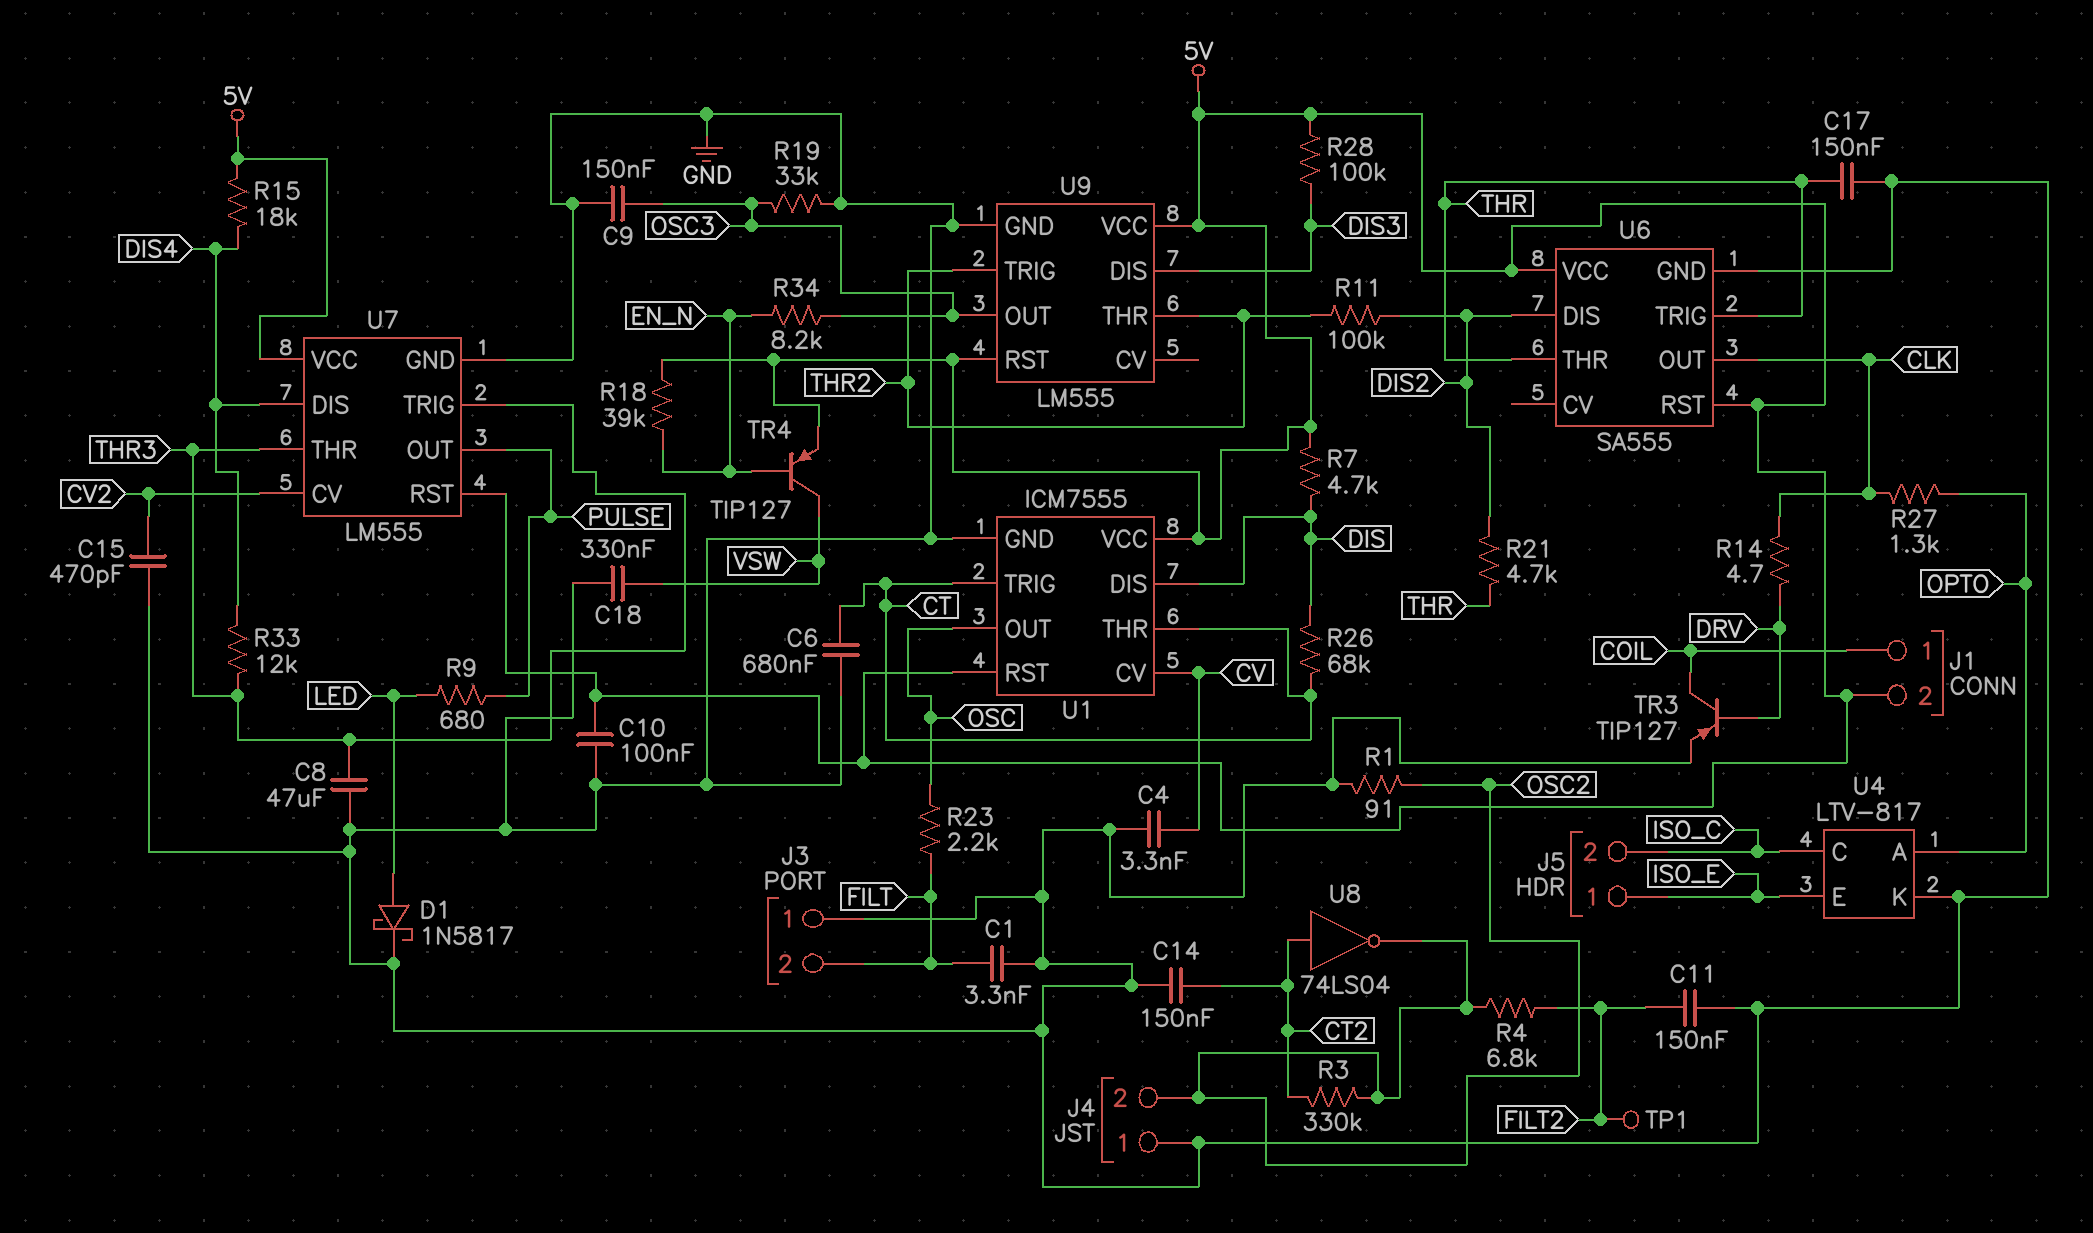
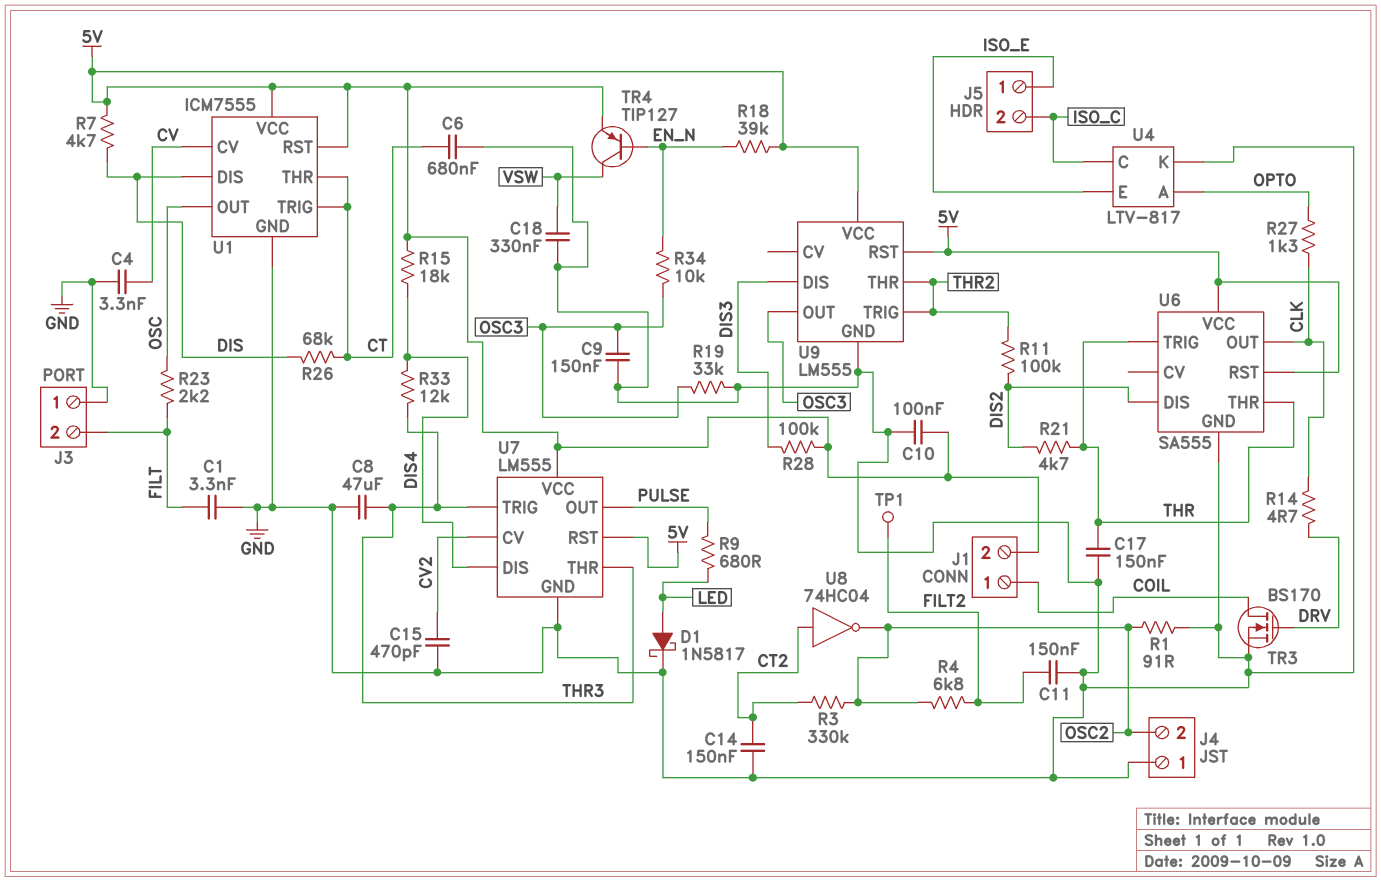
R34: 8.2k (EN_N, OSC3) -> 10k (EN_N, OSC3)
TR3: PNP TIP127 (B DRV, C COIL, E GND) -> NMOS BS170 (G DRV, D COIL, S GND)
U8: NOT 74LS04 (in CT2, out OSC2) -> NOT 74HC04 (in CT2, out OSC2)

